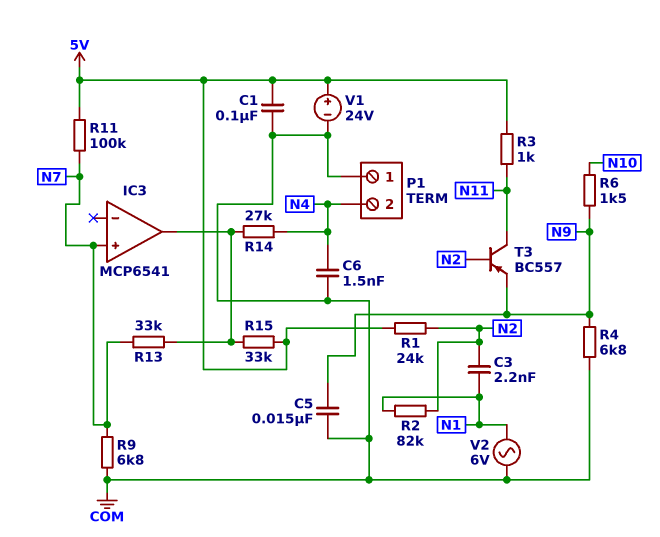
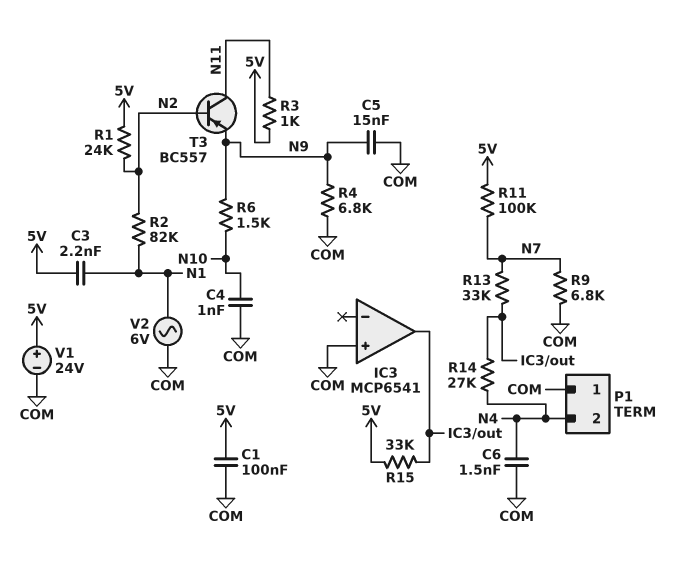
C3: 2.2nF (N1, N2) -> 2.2nF (5V, N1)
C4: none -> 1nF (COM, N10)
IC3 pin in+: N7 -> COM

